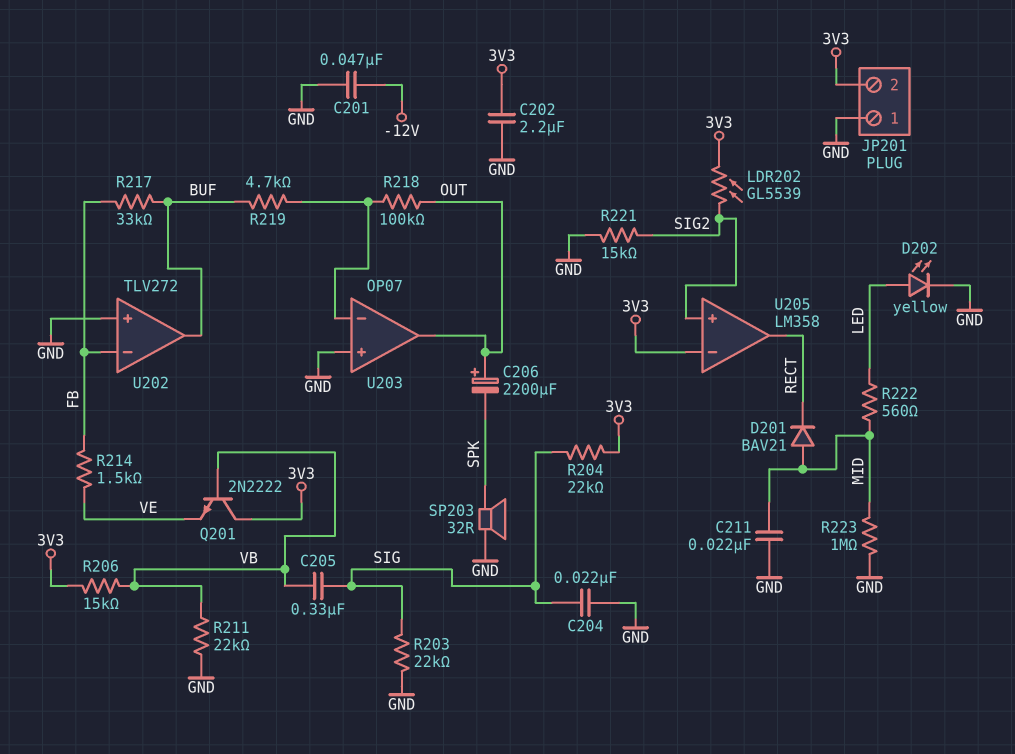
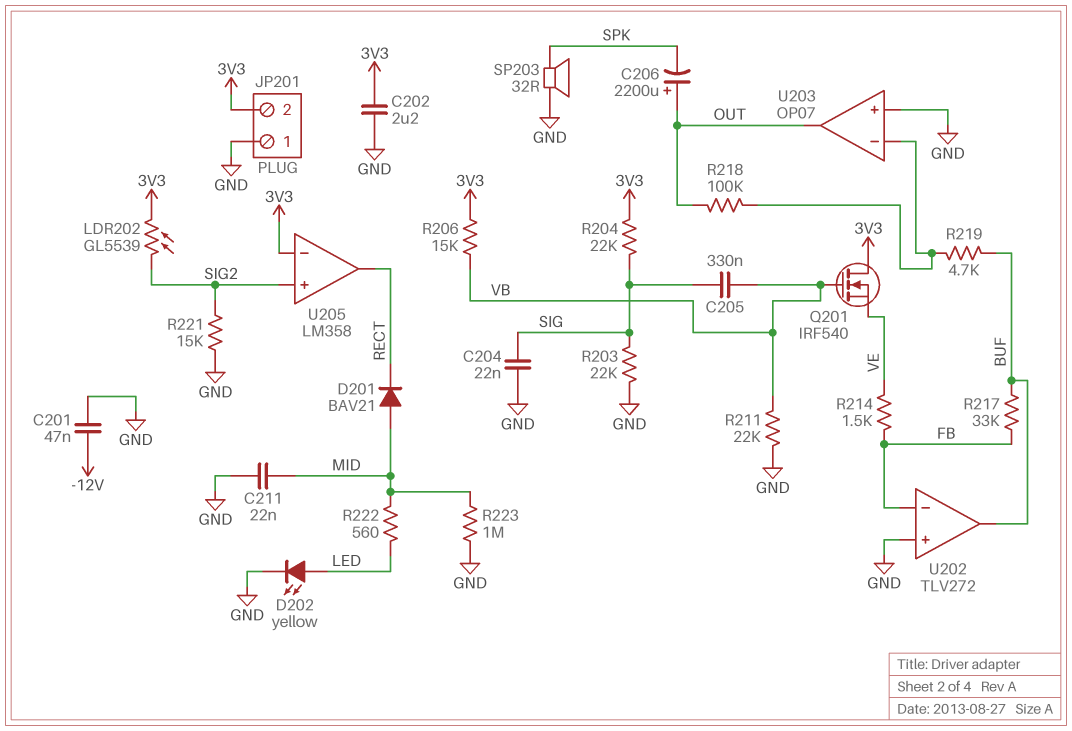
Q201: NPN 2N2222 (B VB, C 3V3, E VE) -> NMOS IRF540 (G VB, D 3V3, S VE)

